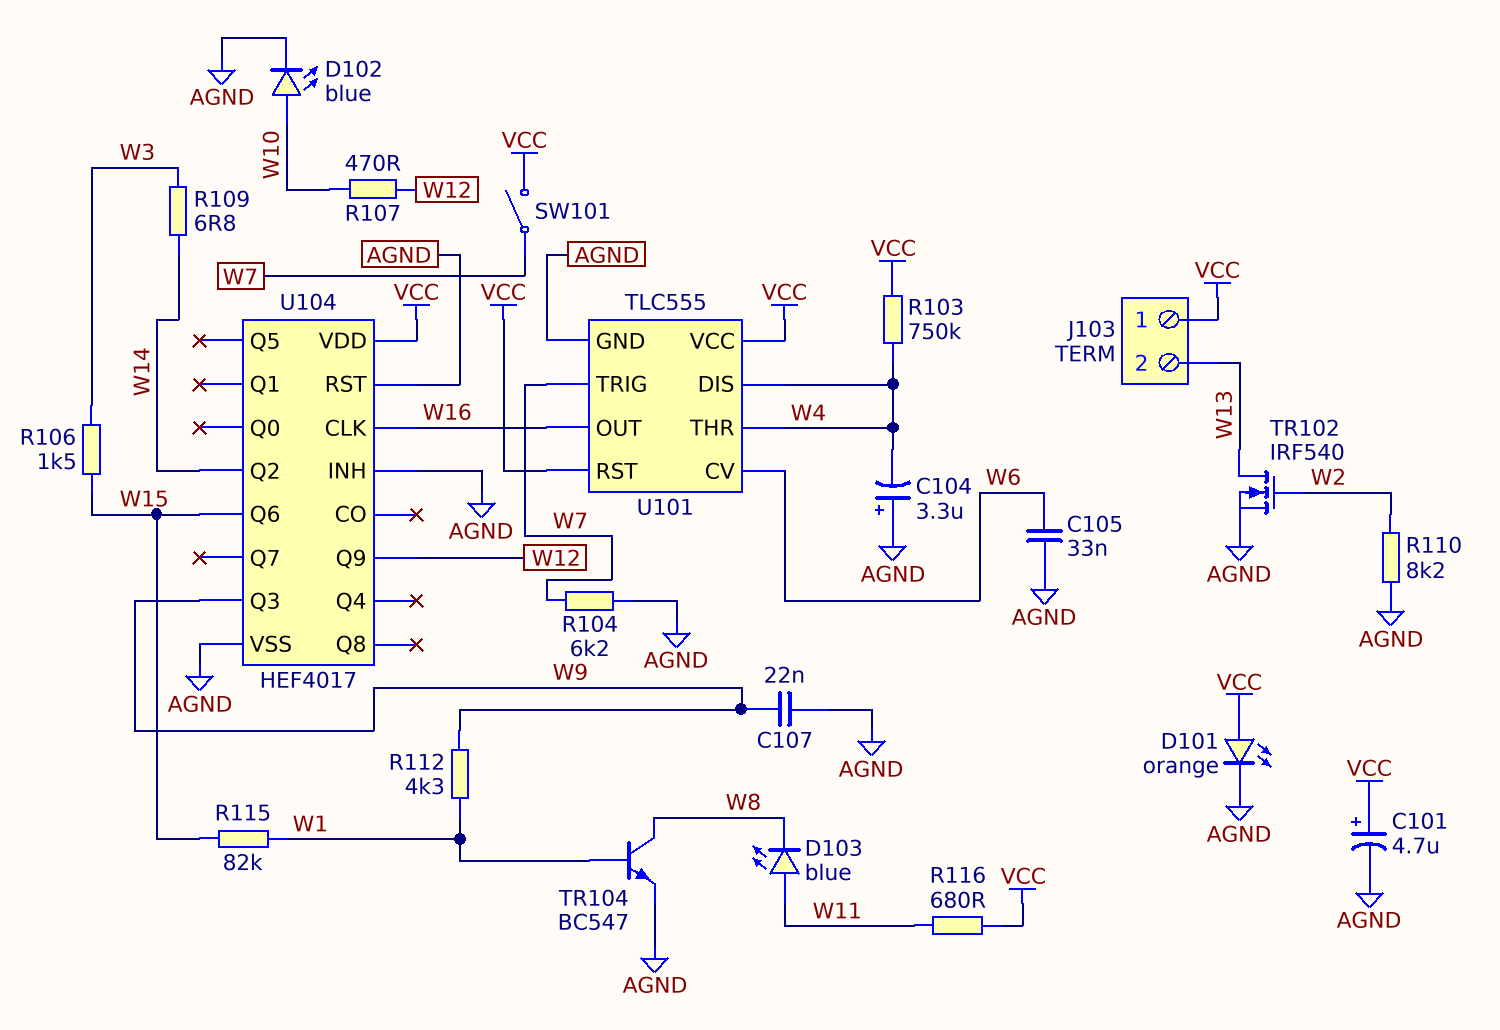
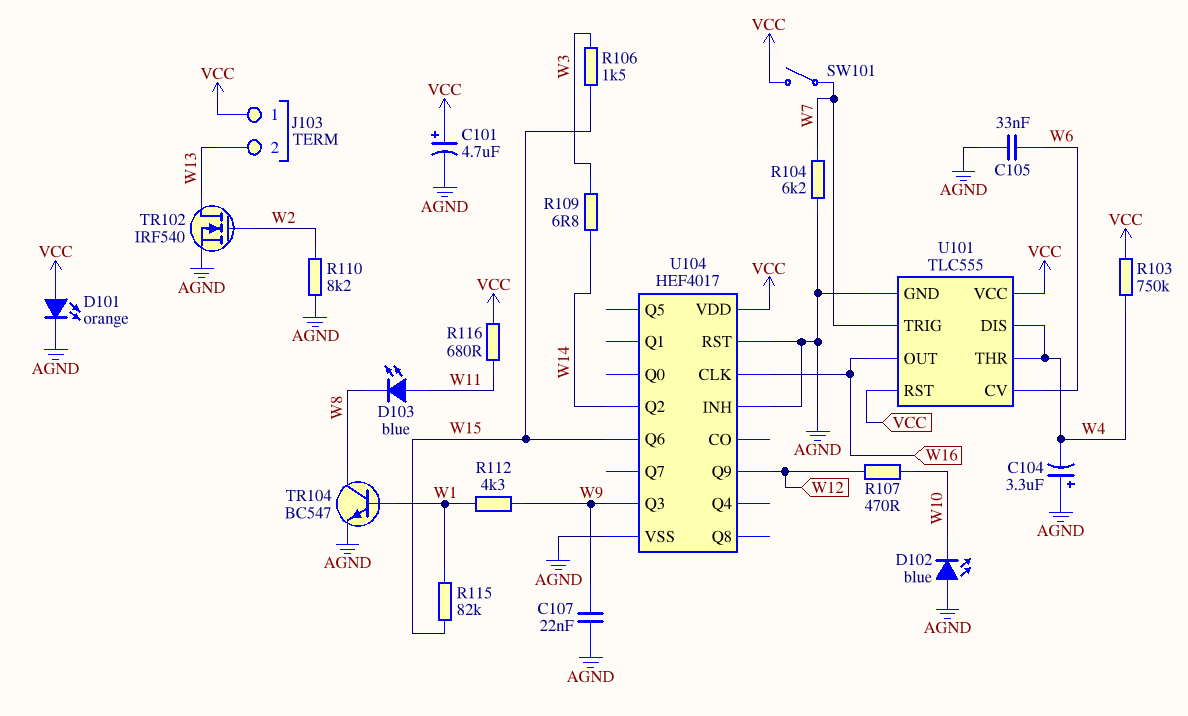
D102: LED blue (A W10, K AGND) -> LED blue (A AGND, K W10)

